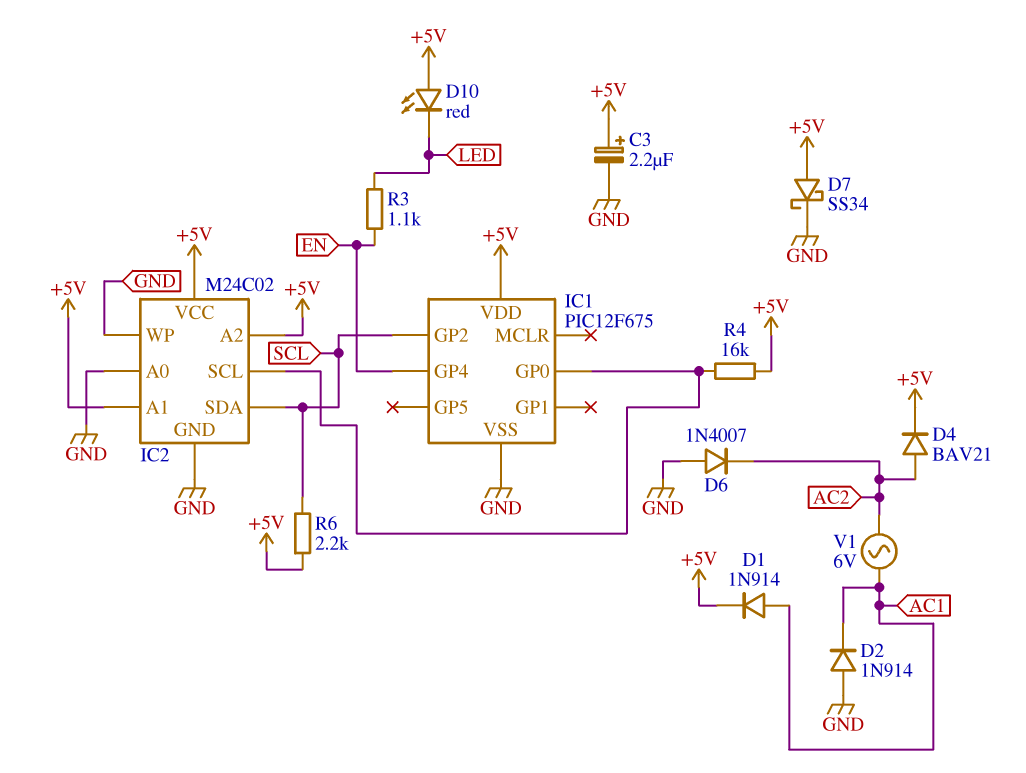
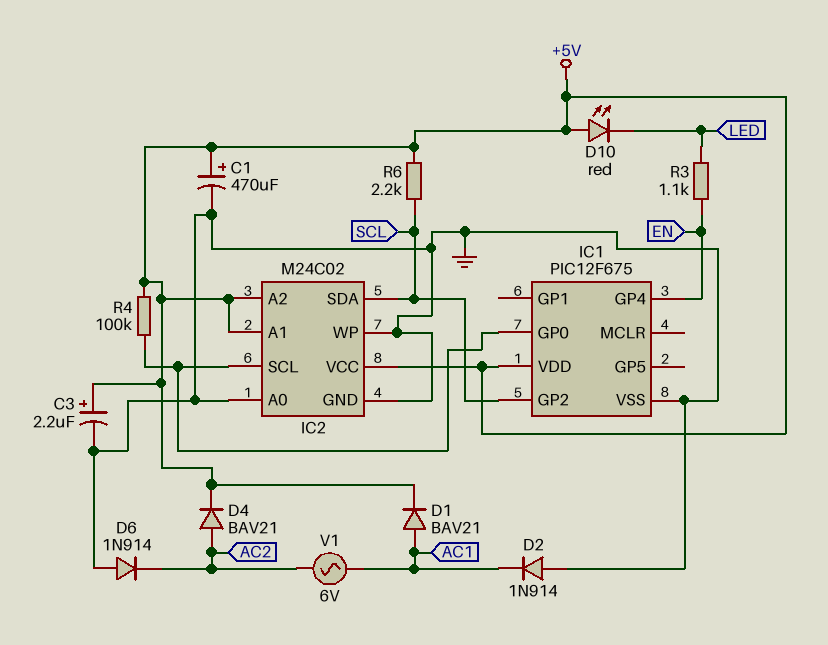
C1: none -> 470uF (plus +5V, minus GND)
D1: diode 1N914 (A AC1, K +5V) -> diode BAV21 (A AC1, K +5V)
D6: diode 1N4007 (A GND, K AC2) -> diode 1N914 (A GND, K AC2)
D7: schottky SS34 (A +5V, K GND) -> none
R4: 16k (+5V, IC1/GP0) -> 100k (+5V, IC1/GP0)

